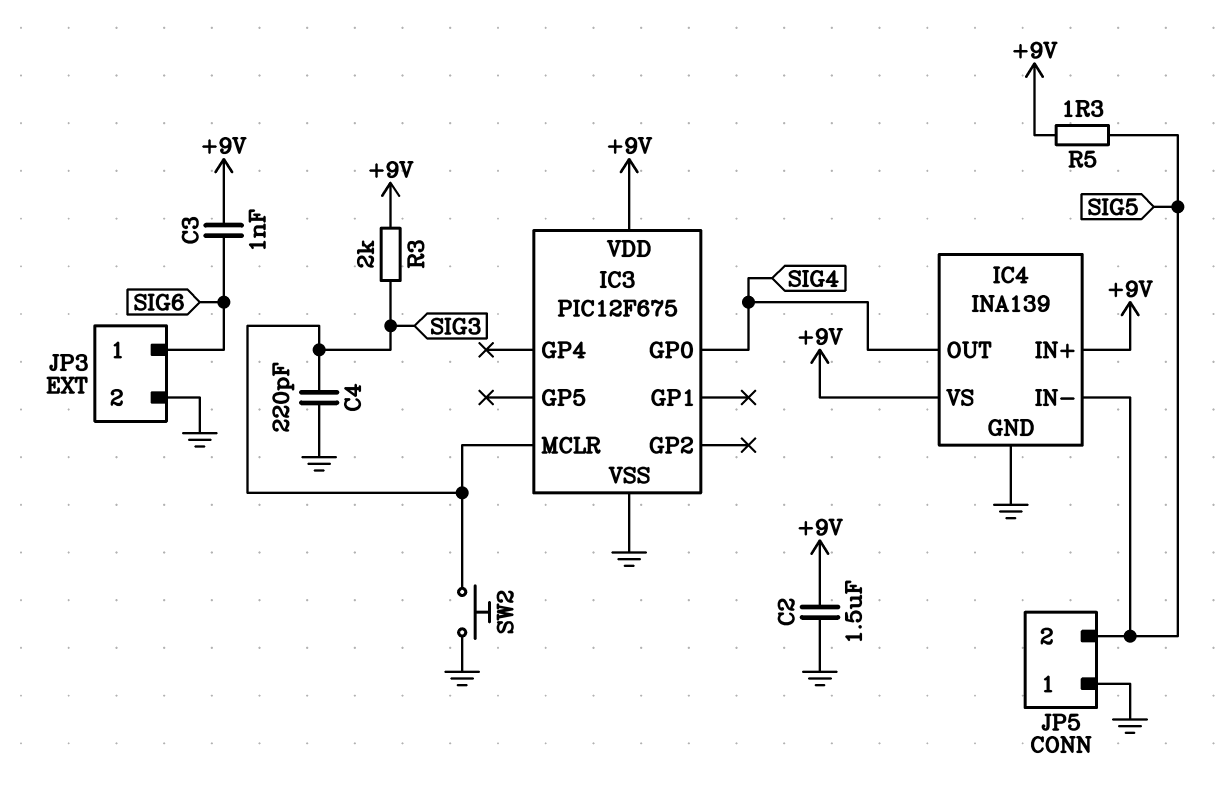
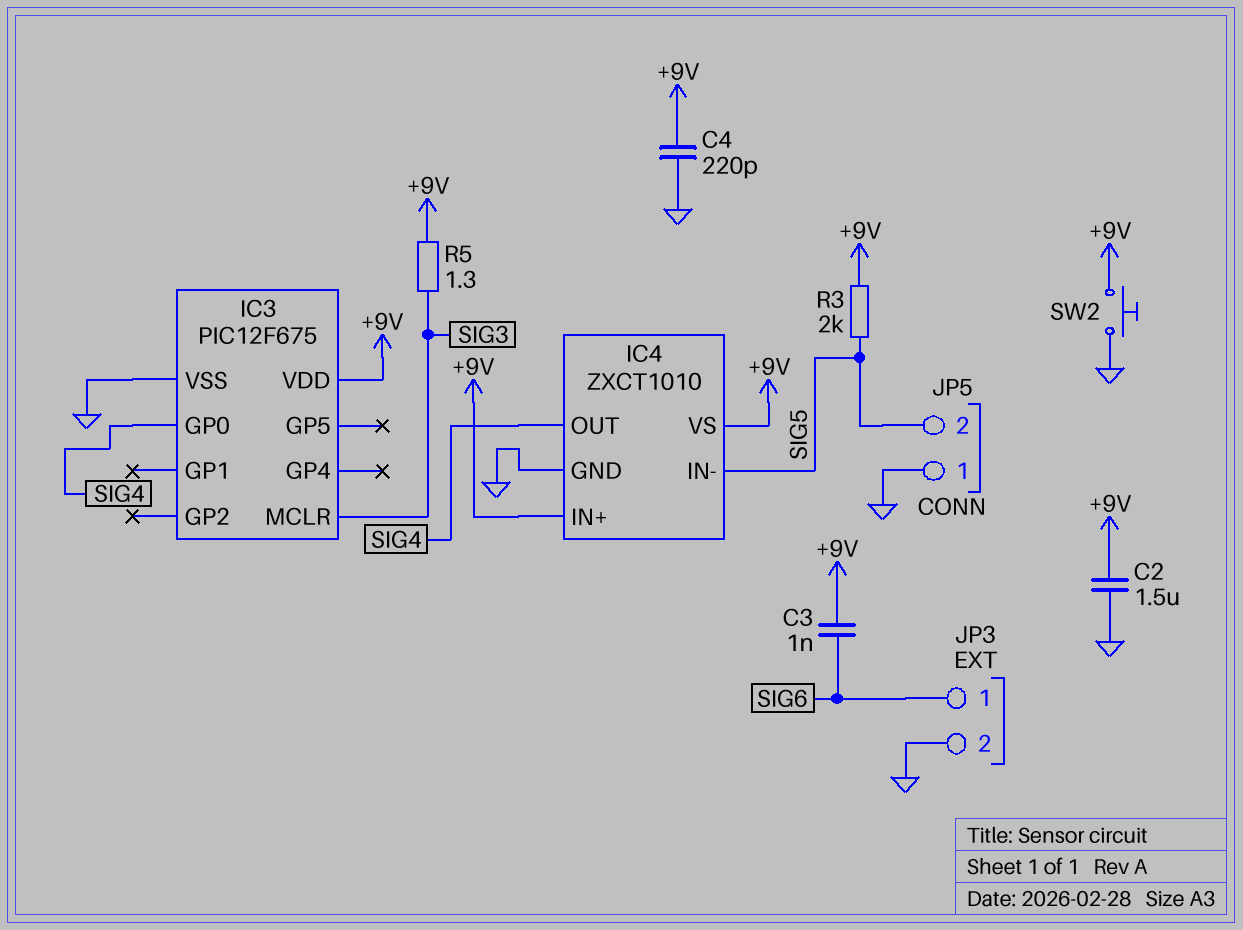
C4: 220pF (GND, SIG3) -> 220pF (+9V, GND)
IC4: INA139 -> ZXCT1010
R3: 2k (+9V, SIG3) -> 2k (+9V, SIG5)
R5: 1.3 (+9V, SIG5) -> 1.3 (+9V, SIG3)
SW2: button (GND, SIG3) -> button (+9V, GND)

